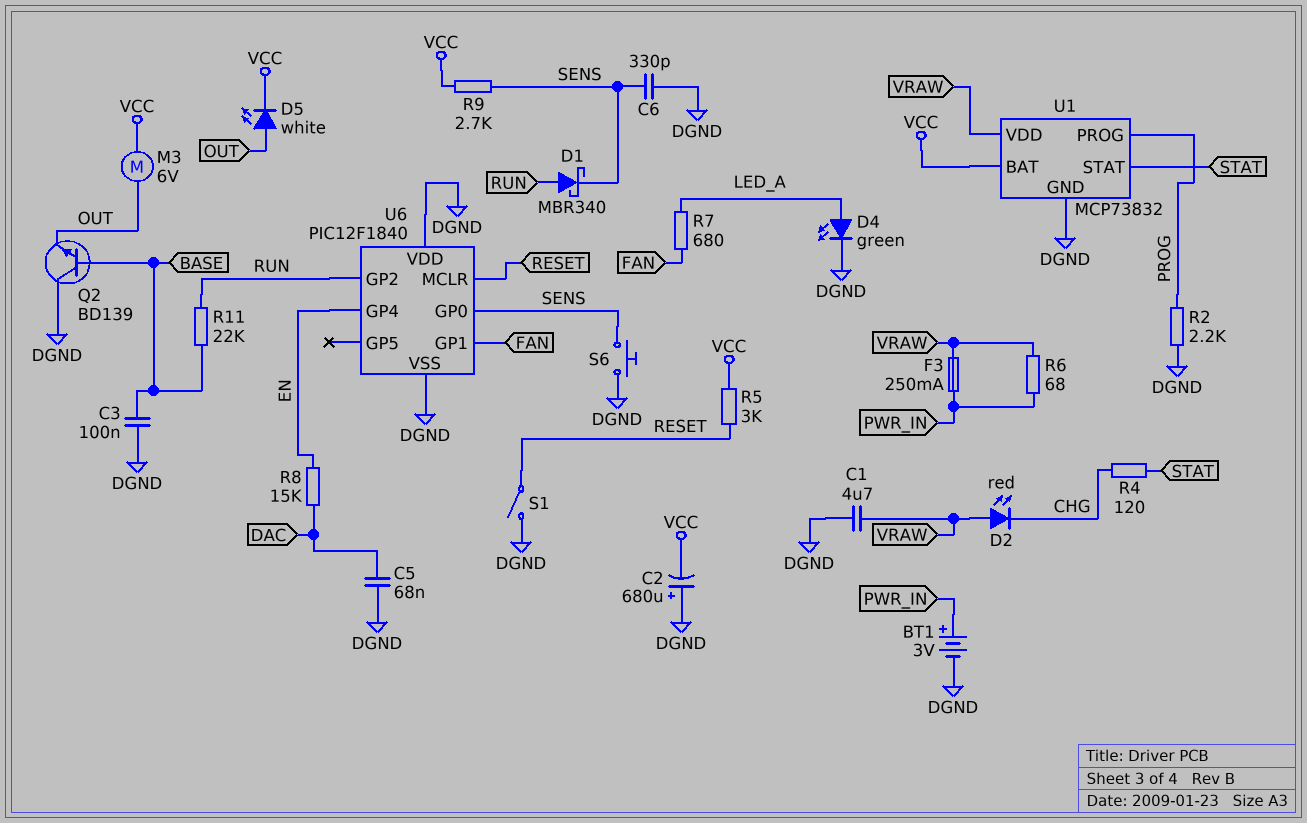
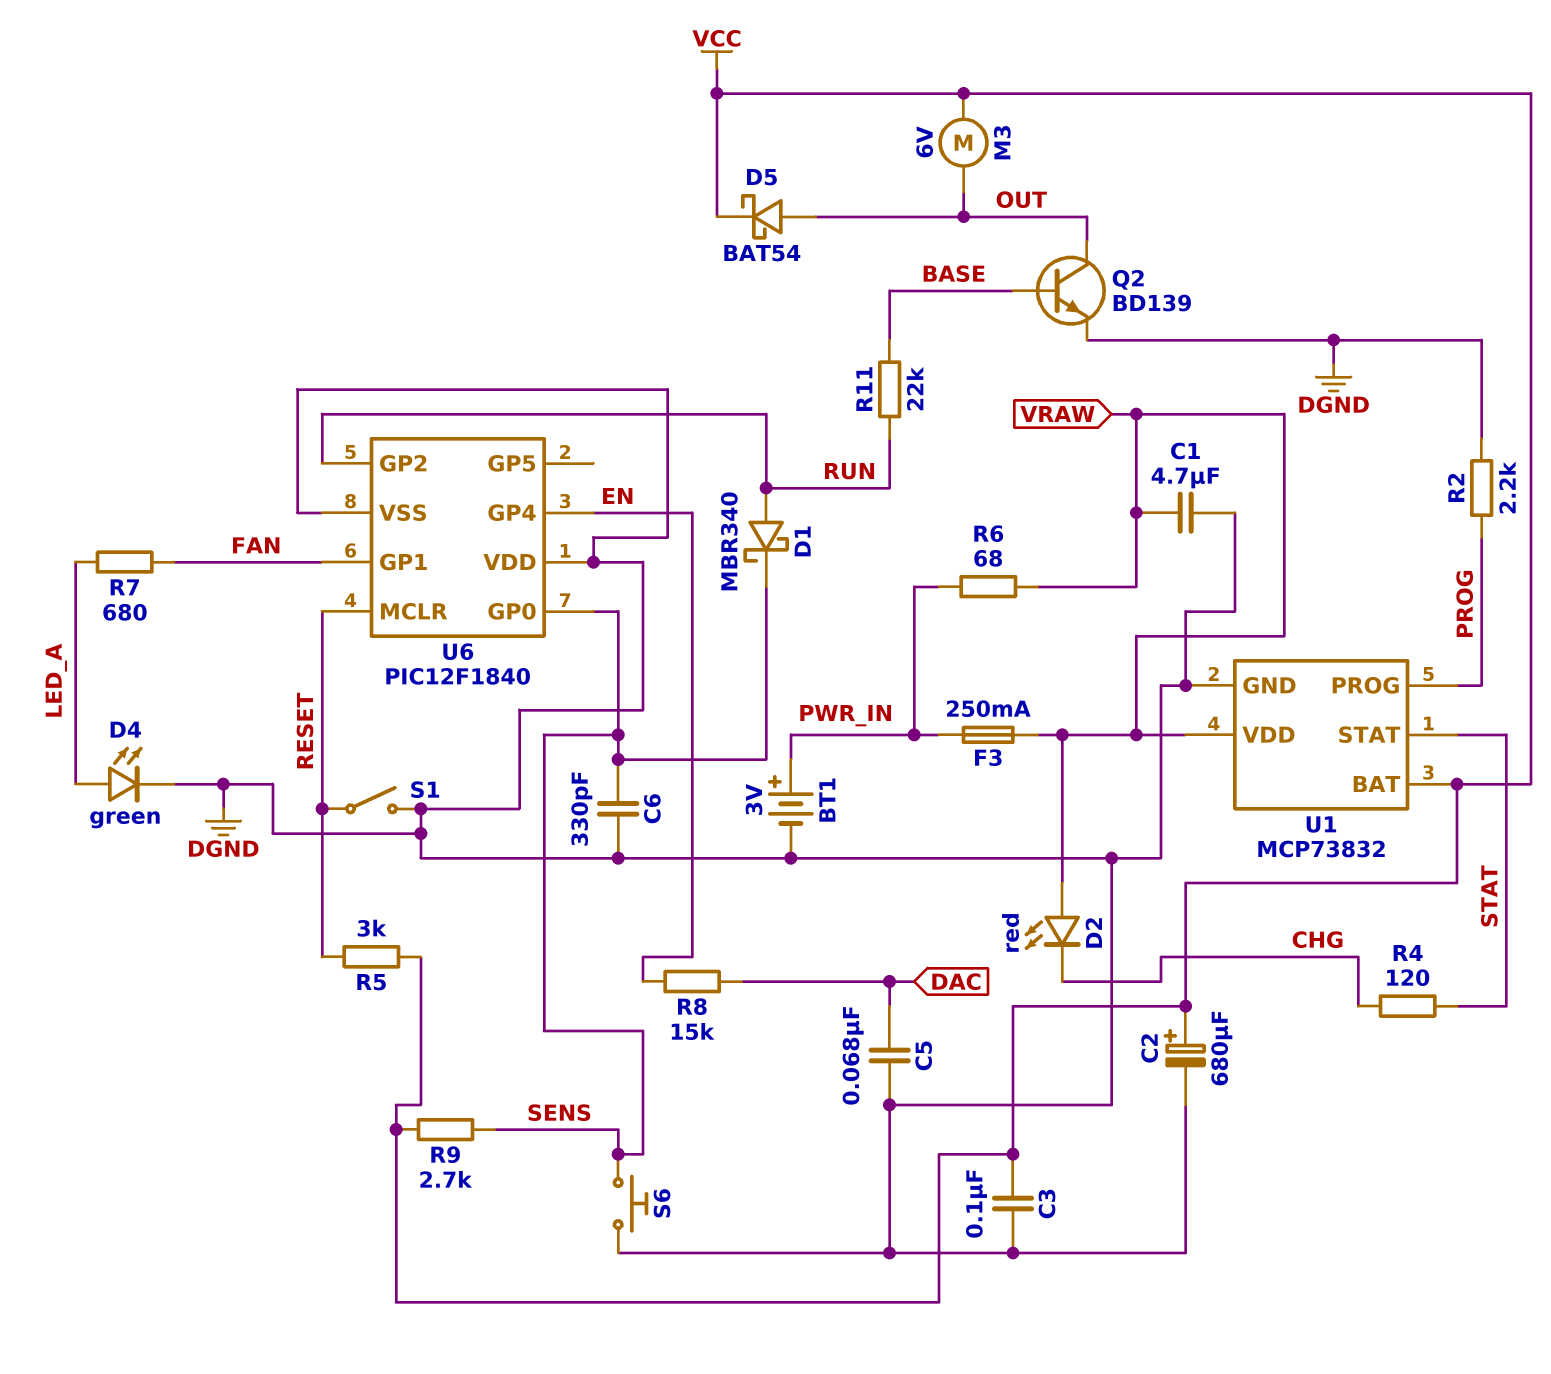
C2: 680uF (plus DGND, minus VCC) -> 680uF (plus VCC, minus DGND)
C3: 100nF (BASE, DGND) -> 100nF (DGND, VCC)
D5: LED white (A OUT, K VCC) -> schottky BAT54 (A OUT, K VCC)
Q2: NPN BD139 (B BASE, C DGND, E OUT) -> NPN BD139 (B BASE, C OUT, E DGND)

